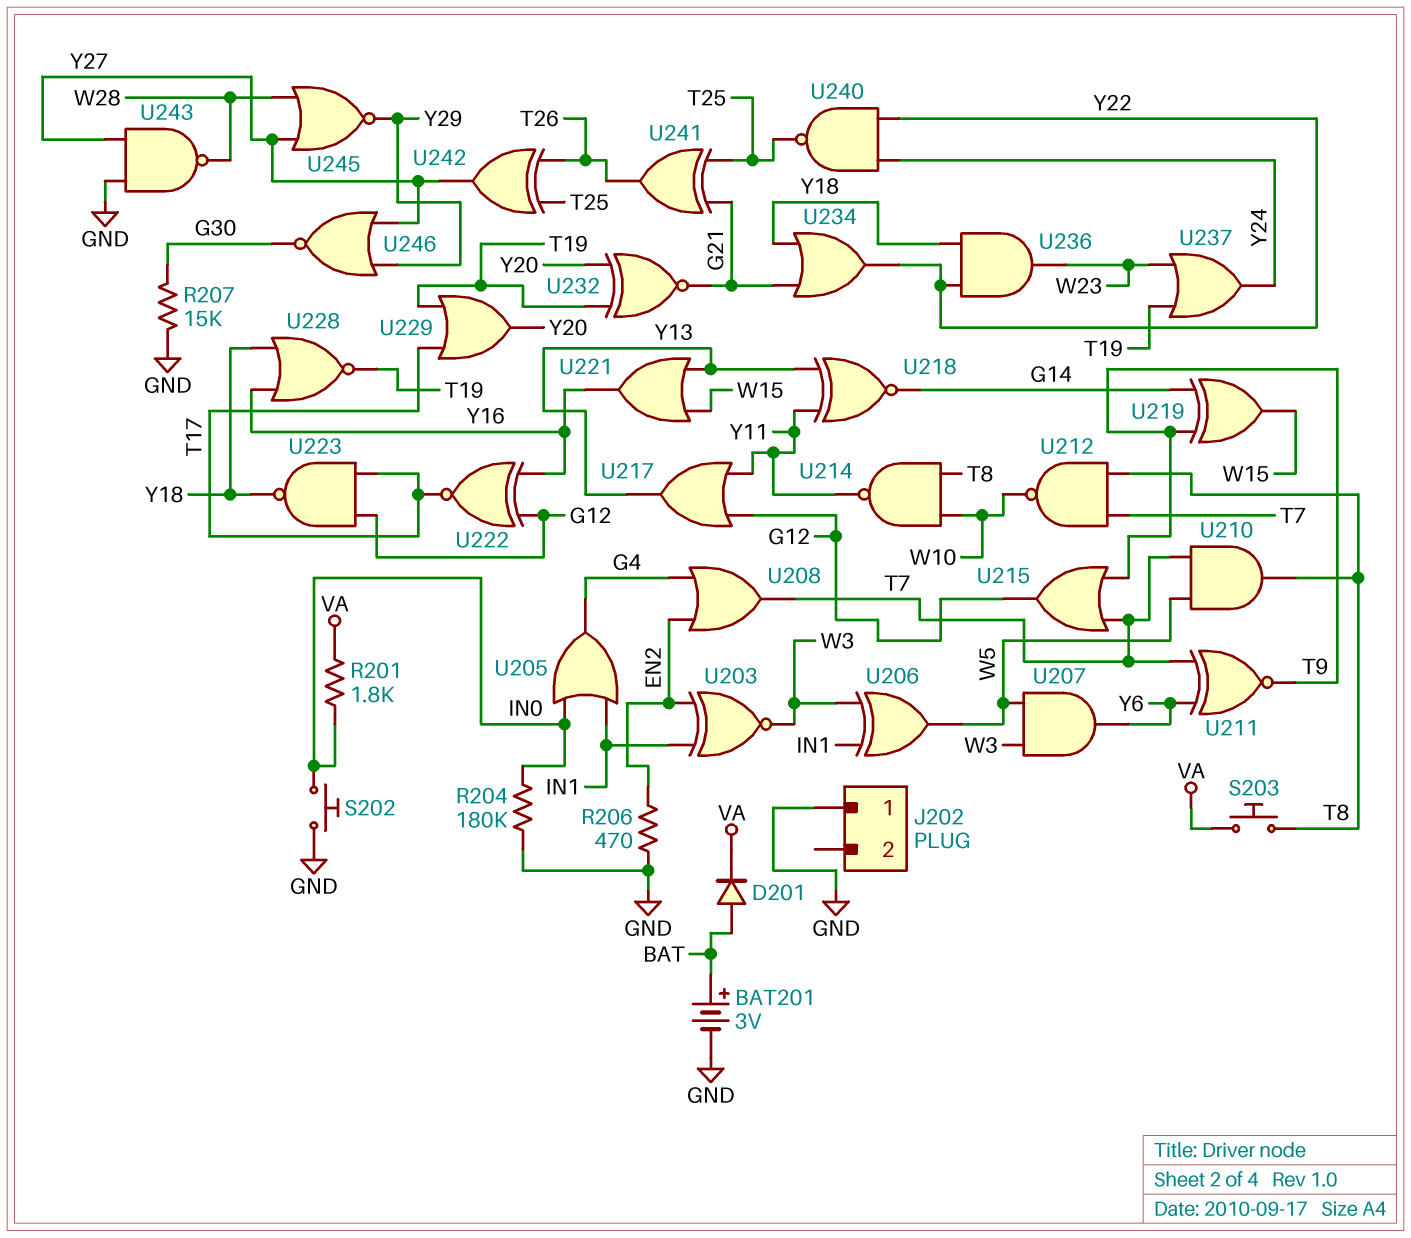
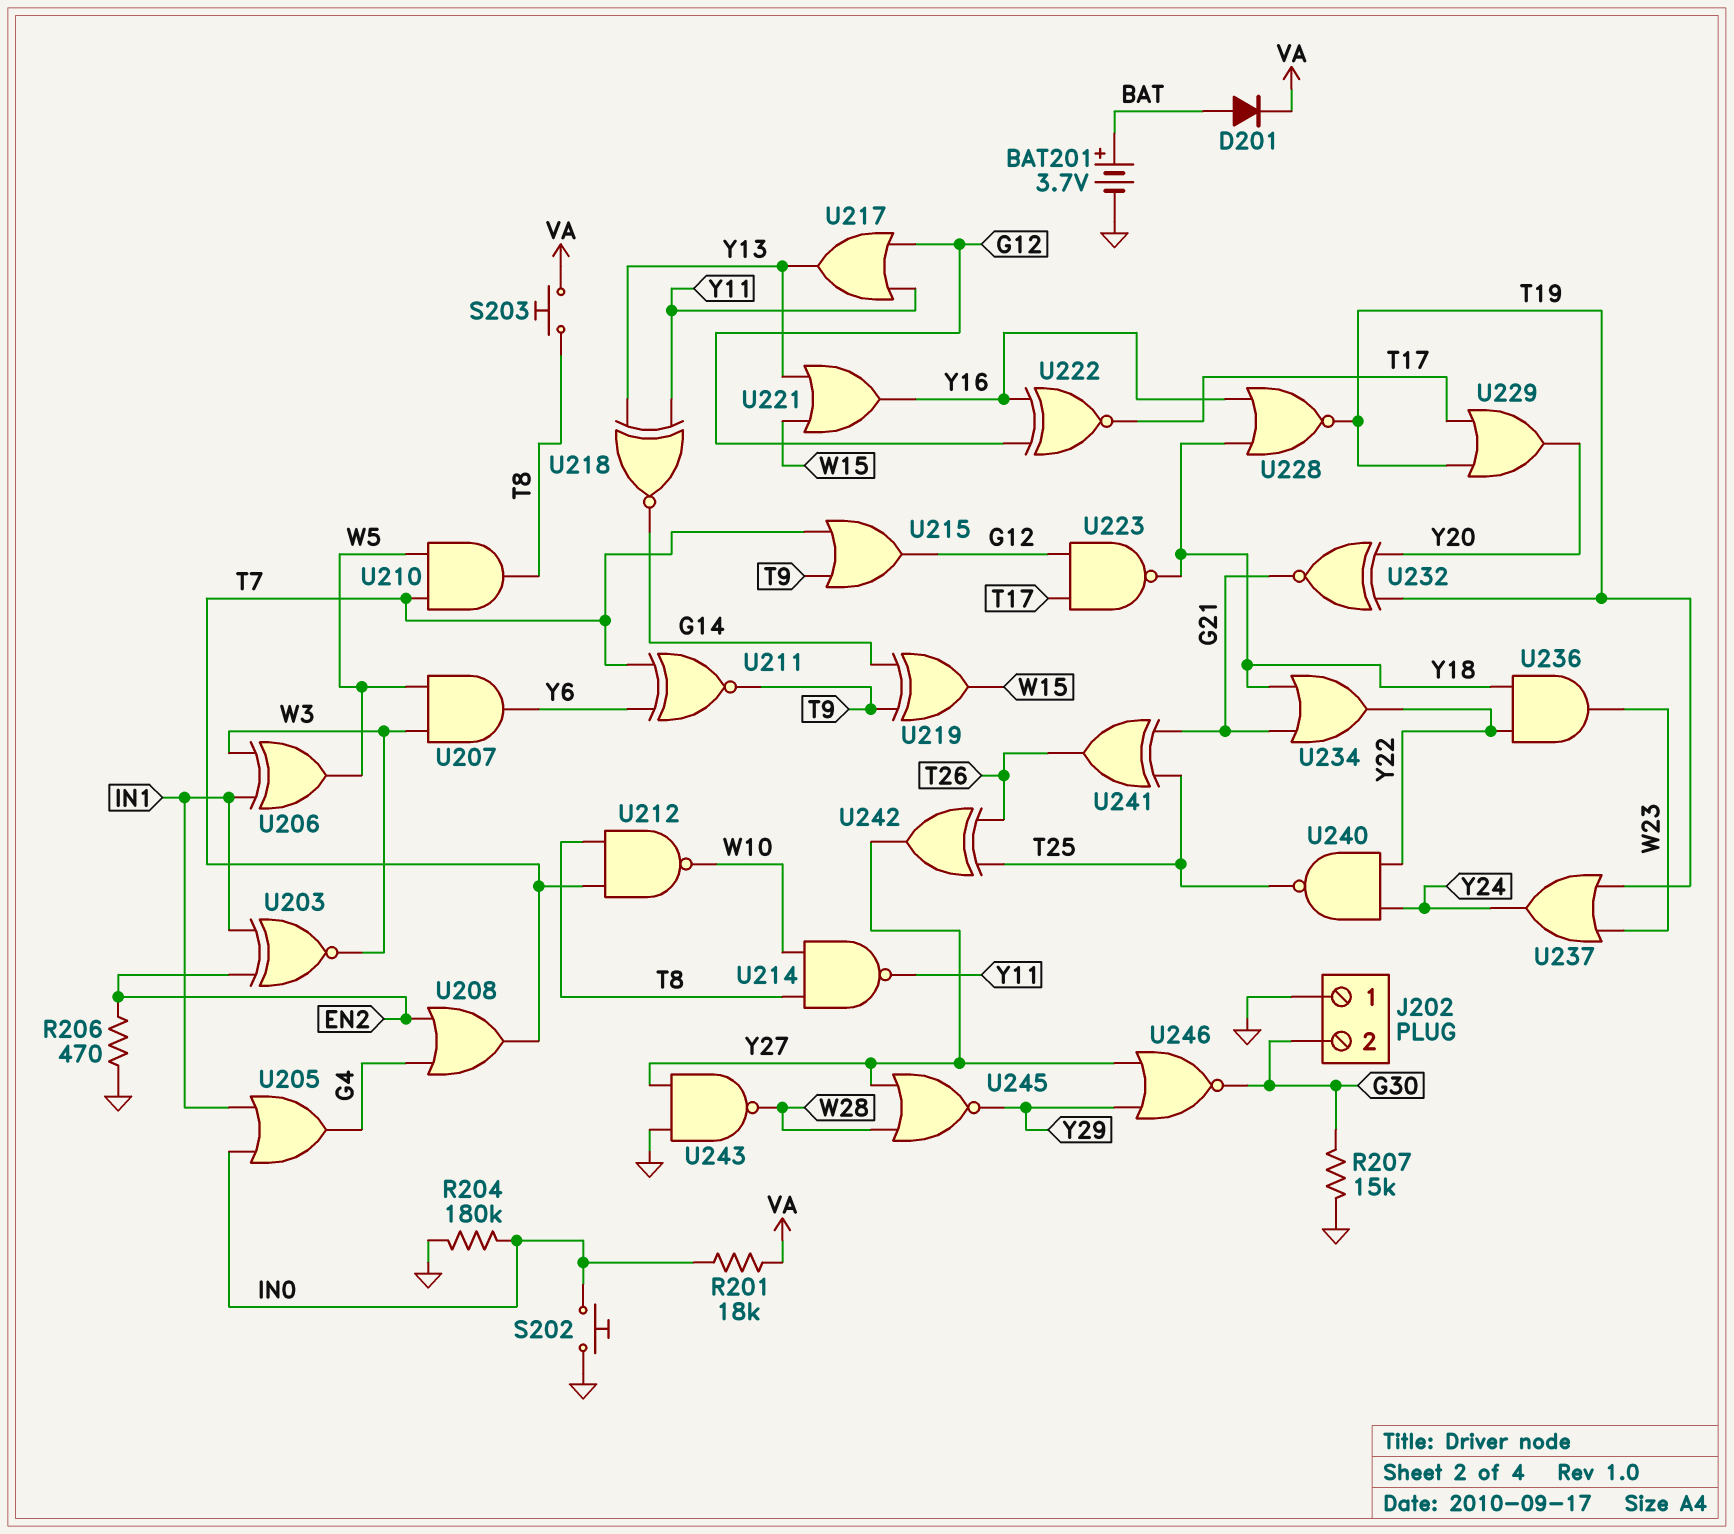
BAT201: 3V (plus BAT, minus GND) -> 3.7V (plus BAT, minus GND)
J202 pin 2: none -> G30
R201: 1.8k (IN0, VA) -> 18k (IN0, VA)

